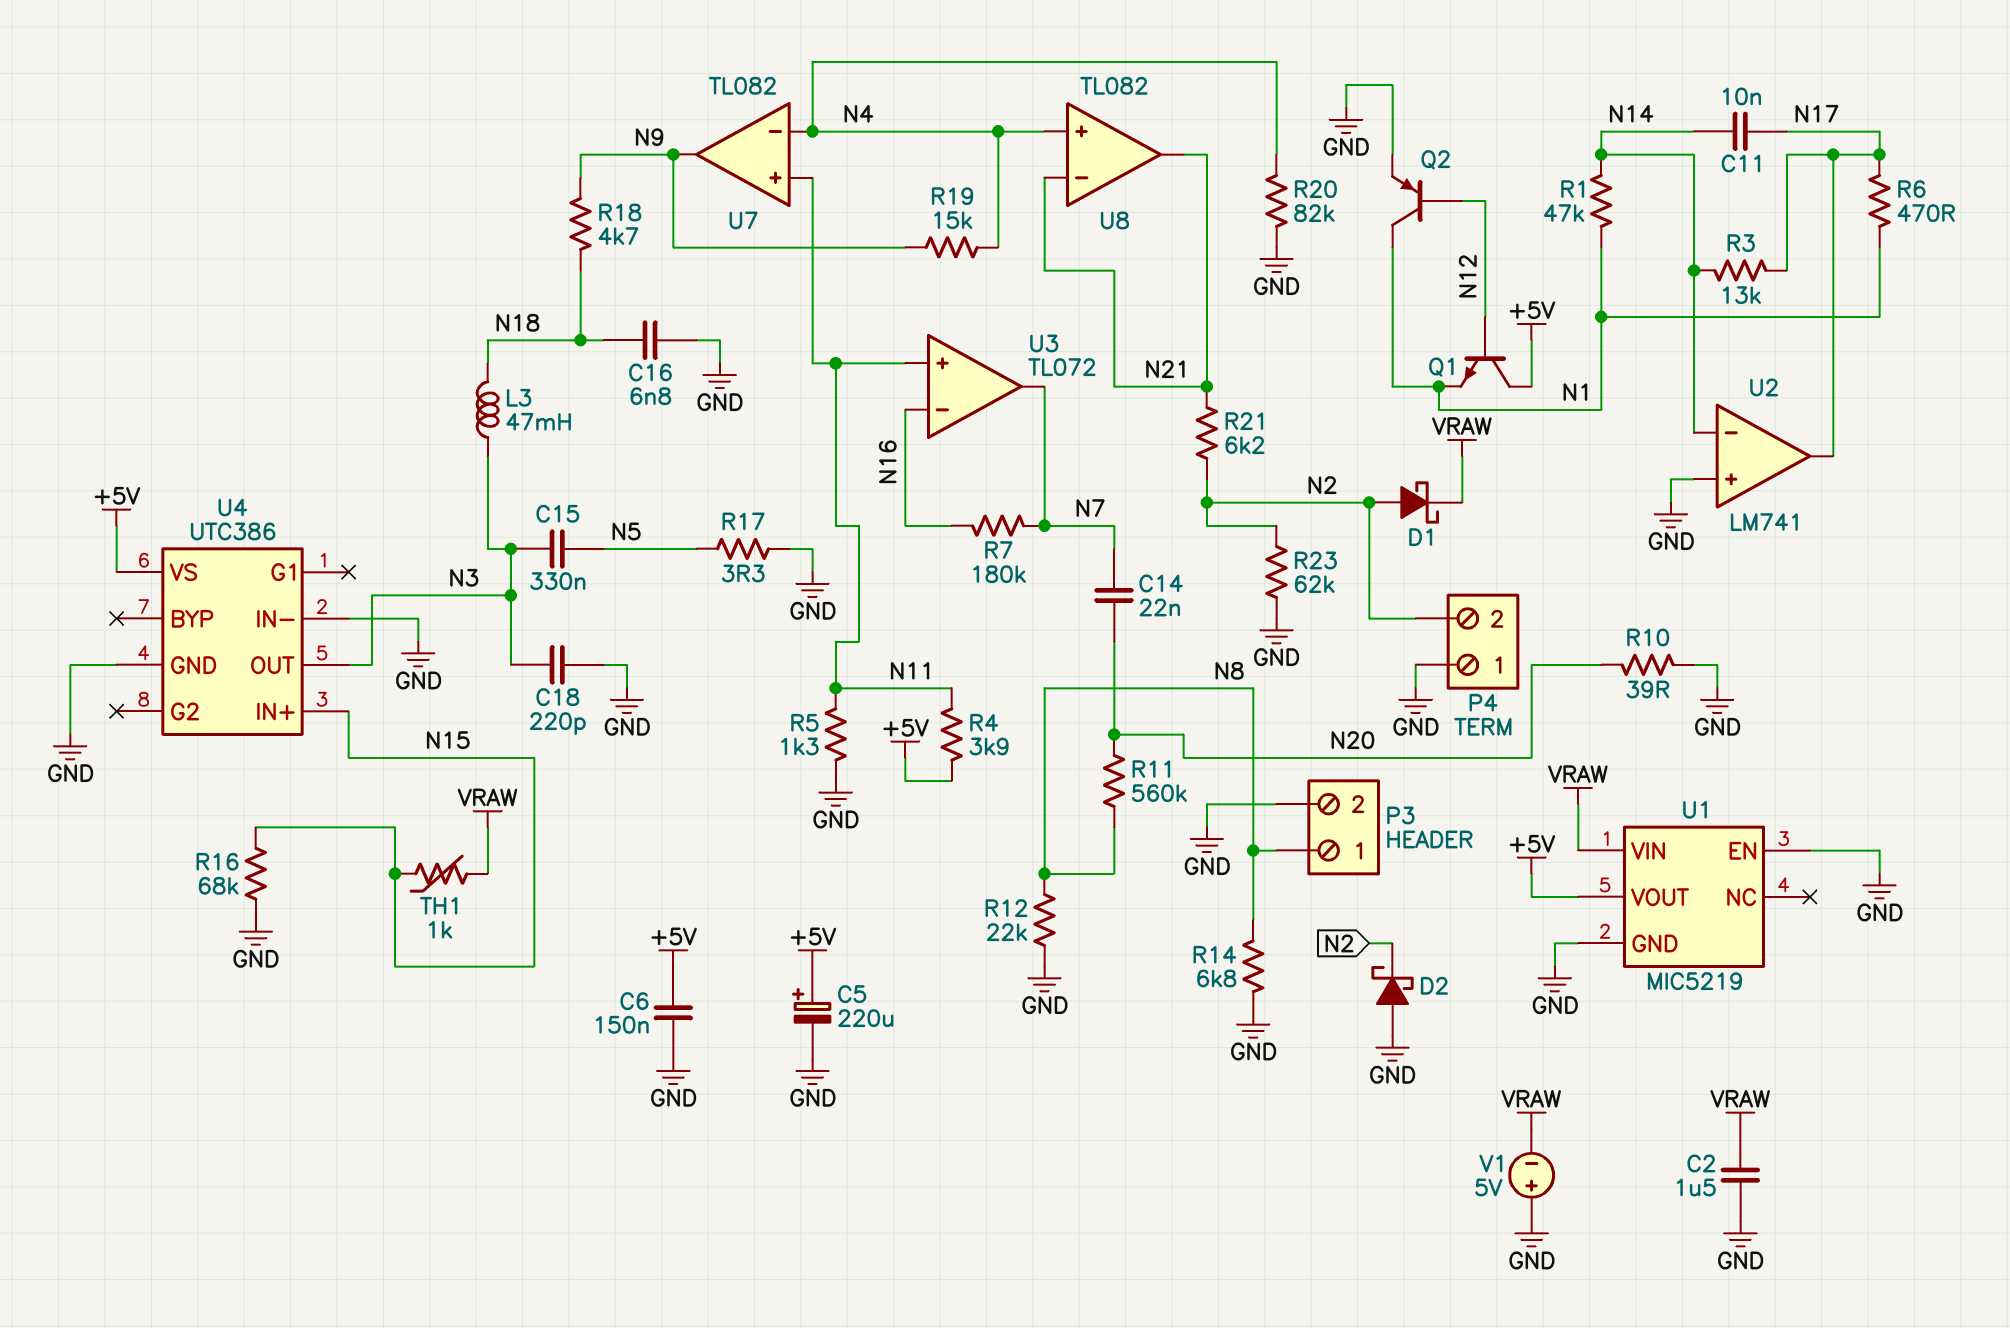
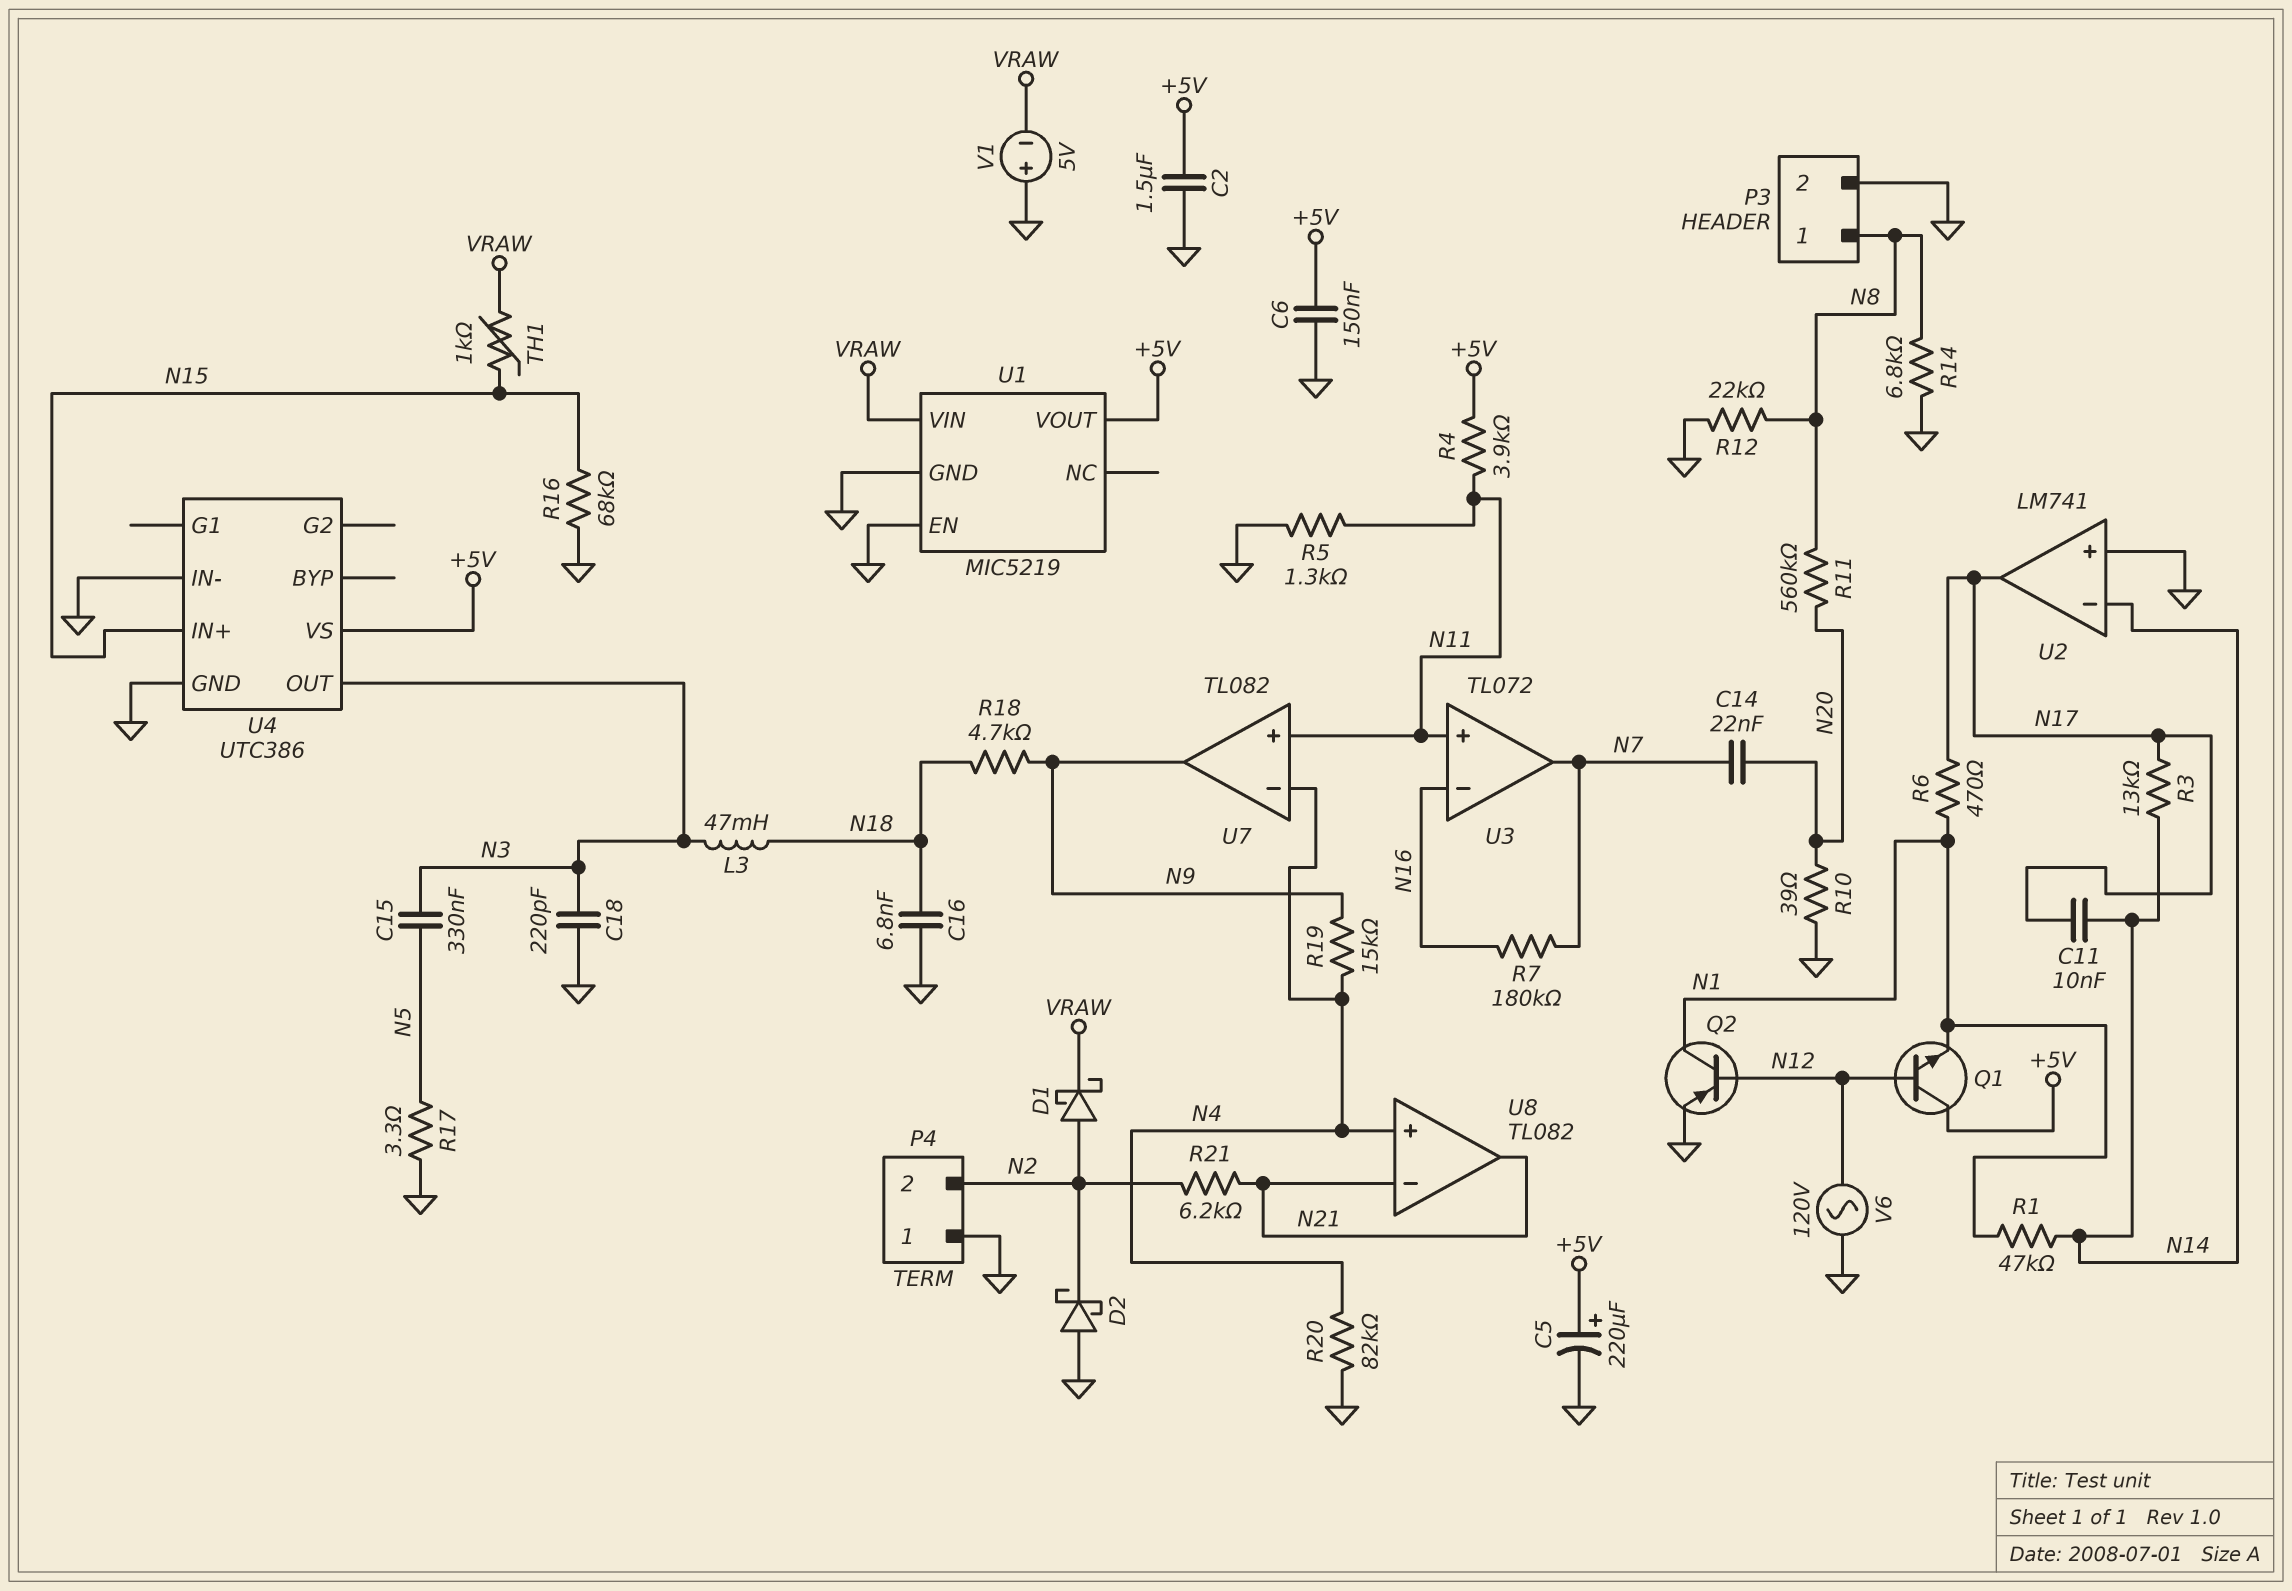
C2: 1.5uF (GND, VRAW) -> 1.5uF (+5V, GND)
R23: 62k (GND, N2) -> none
V6: none -> AC 120V (GND, N12)

